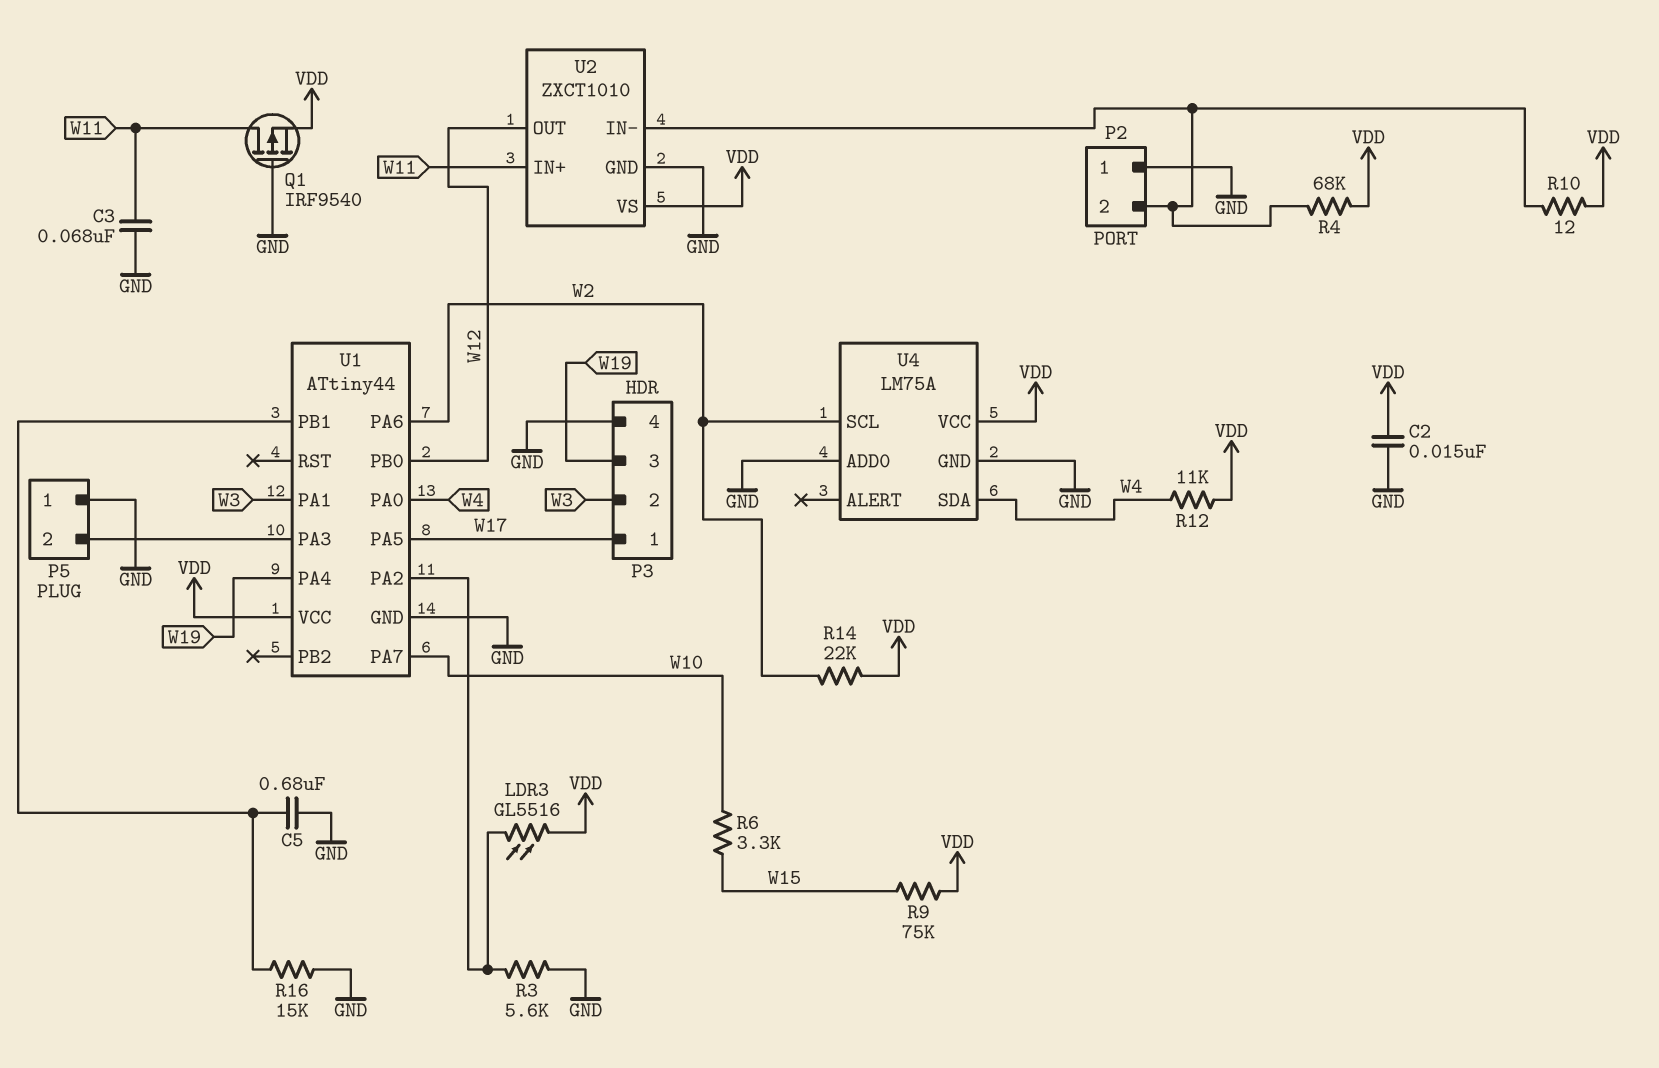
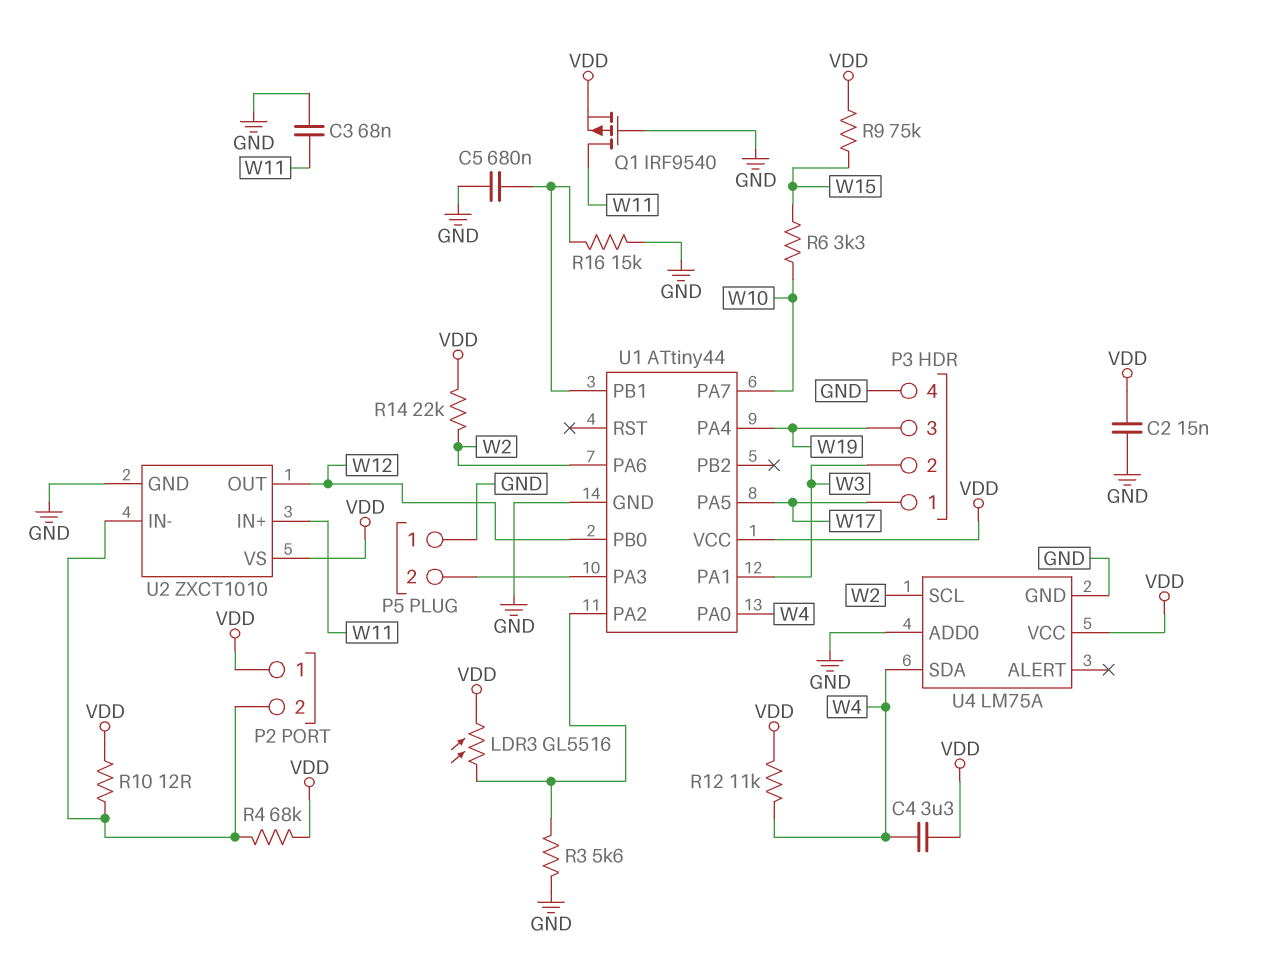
C4: none -> 3.3uF (VDD, W4)
P2 pin 1: GND -> VDD

